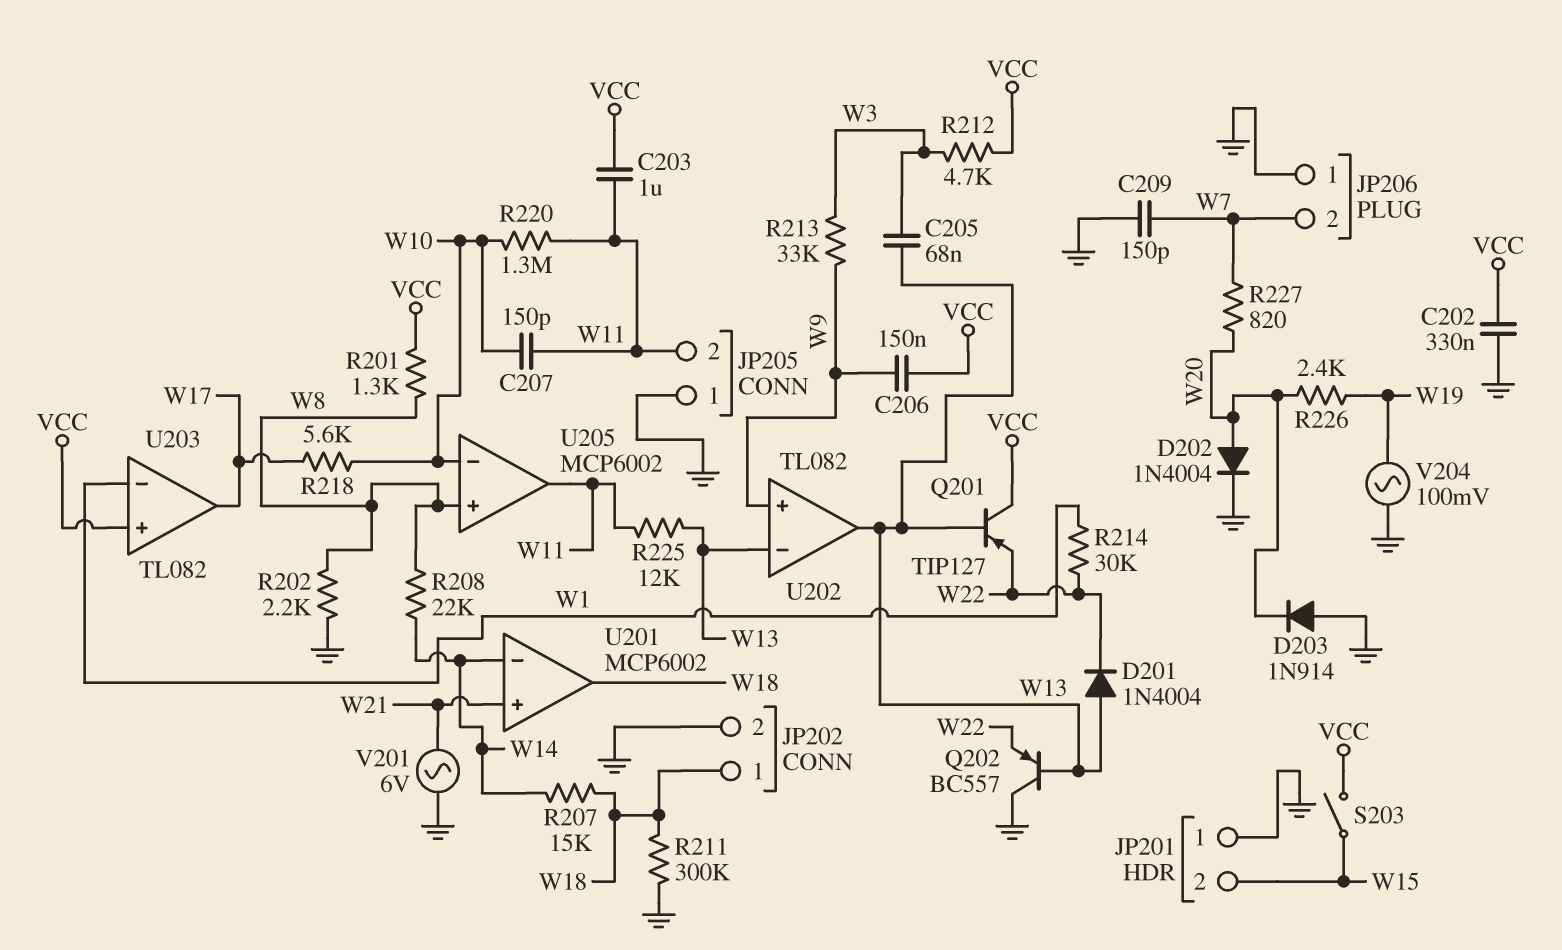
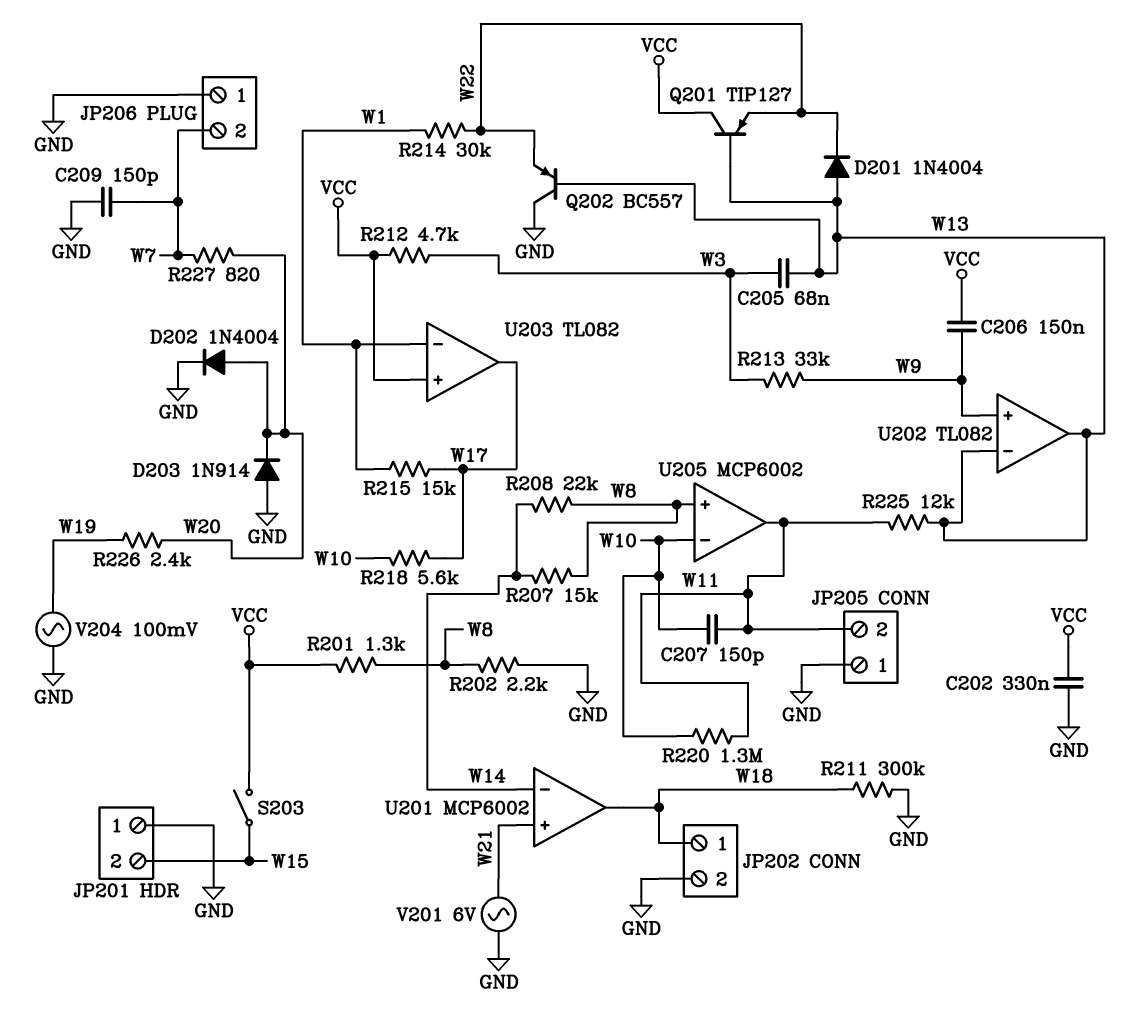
C203: 1uF (VCC, W11) -> none
R207: 15k (W14, W18) -> 15k (W8, W14)
R215: none -> 15k (W1, W17)

